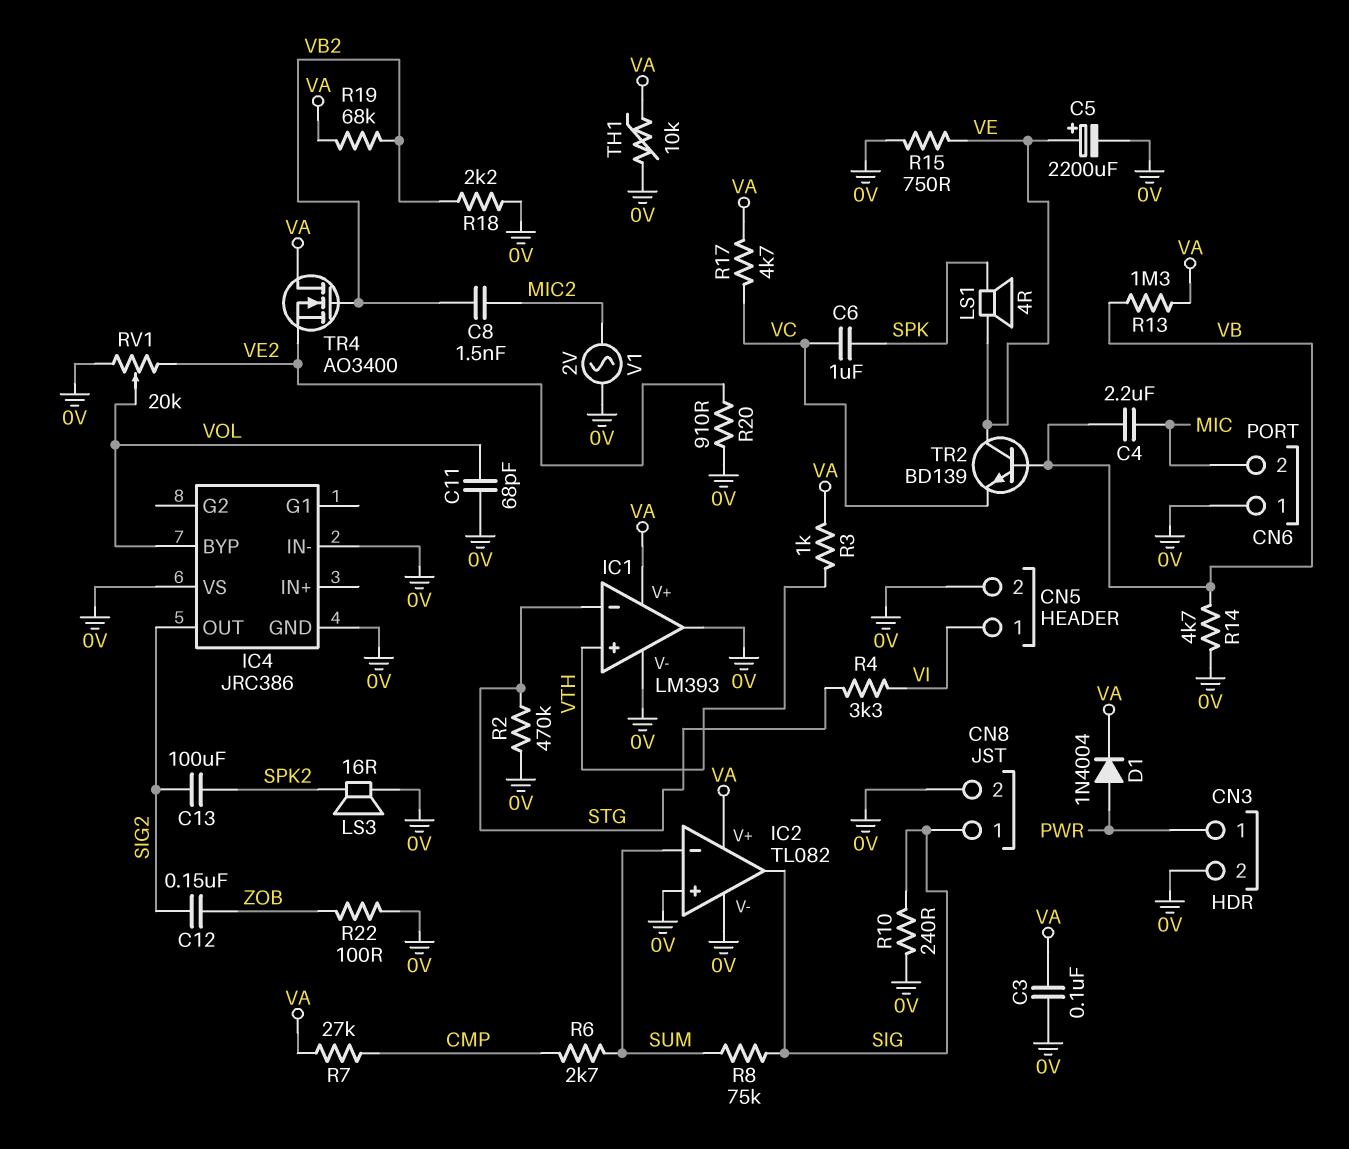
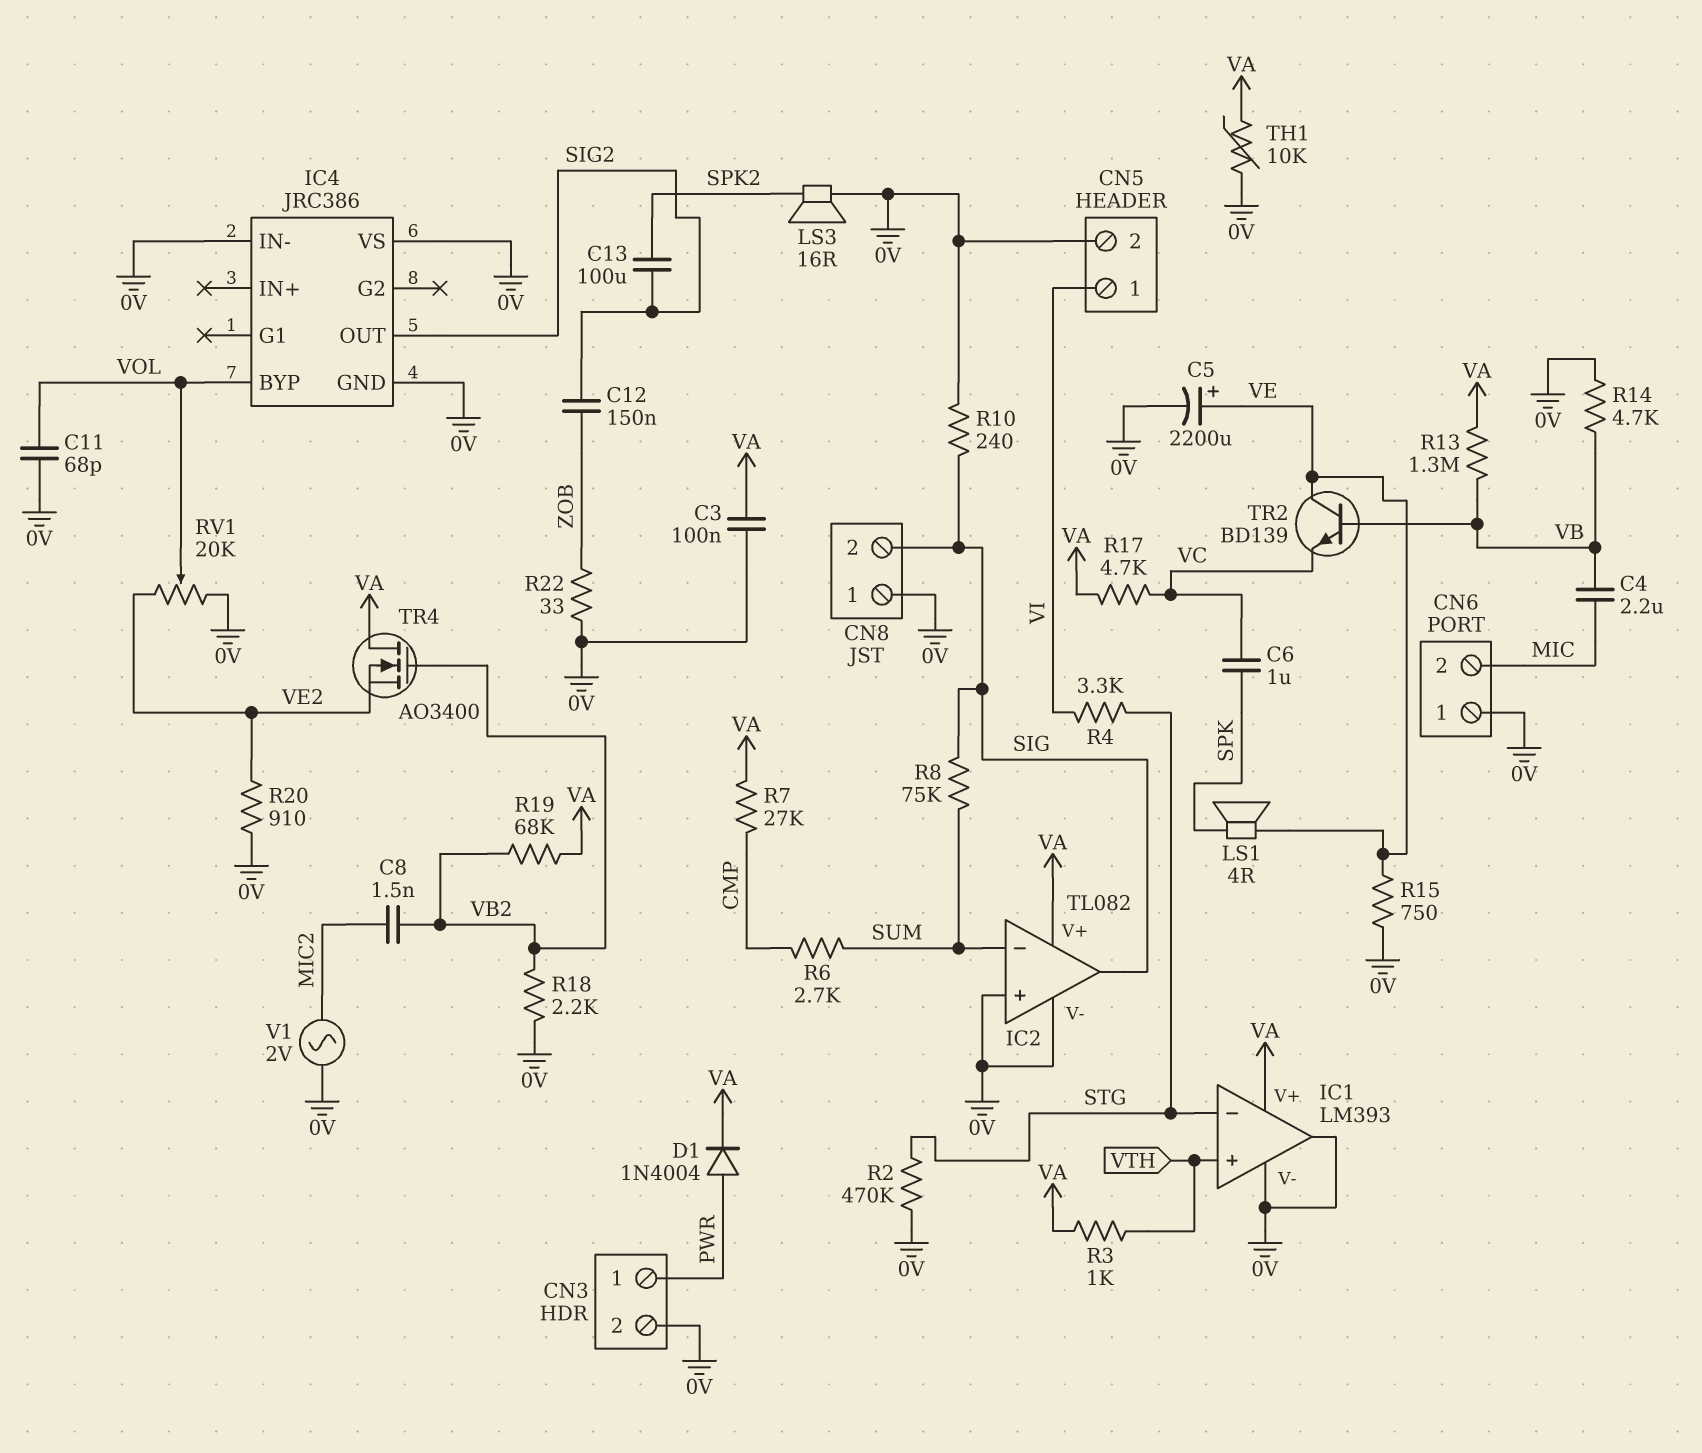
CN8 pin 1: SIG -> 0V
CN8 pin 2: 0V -> SIG
R22: 100 (0V, ZOB) -> 33 (0V, ZOB)

